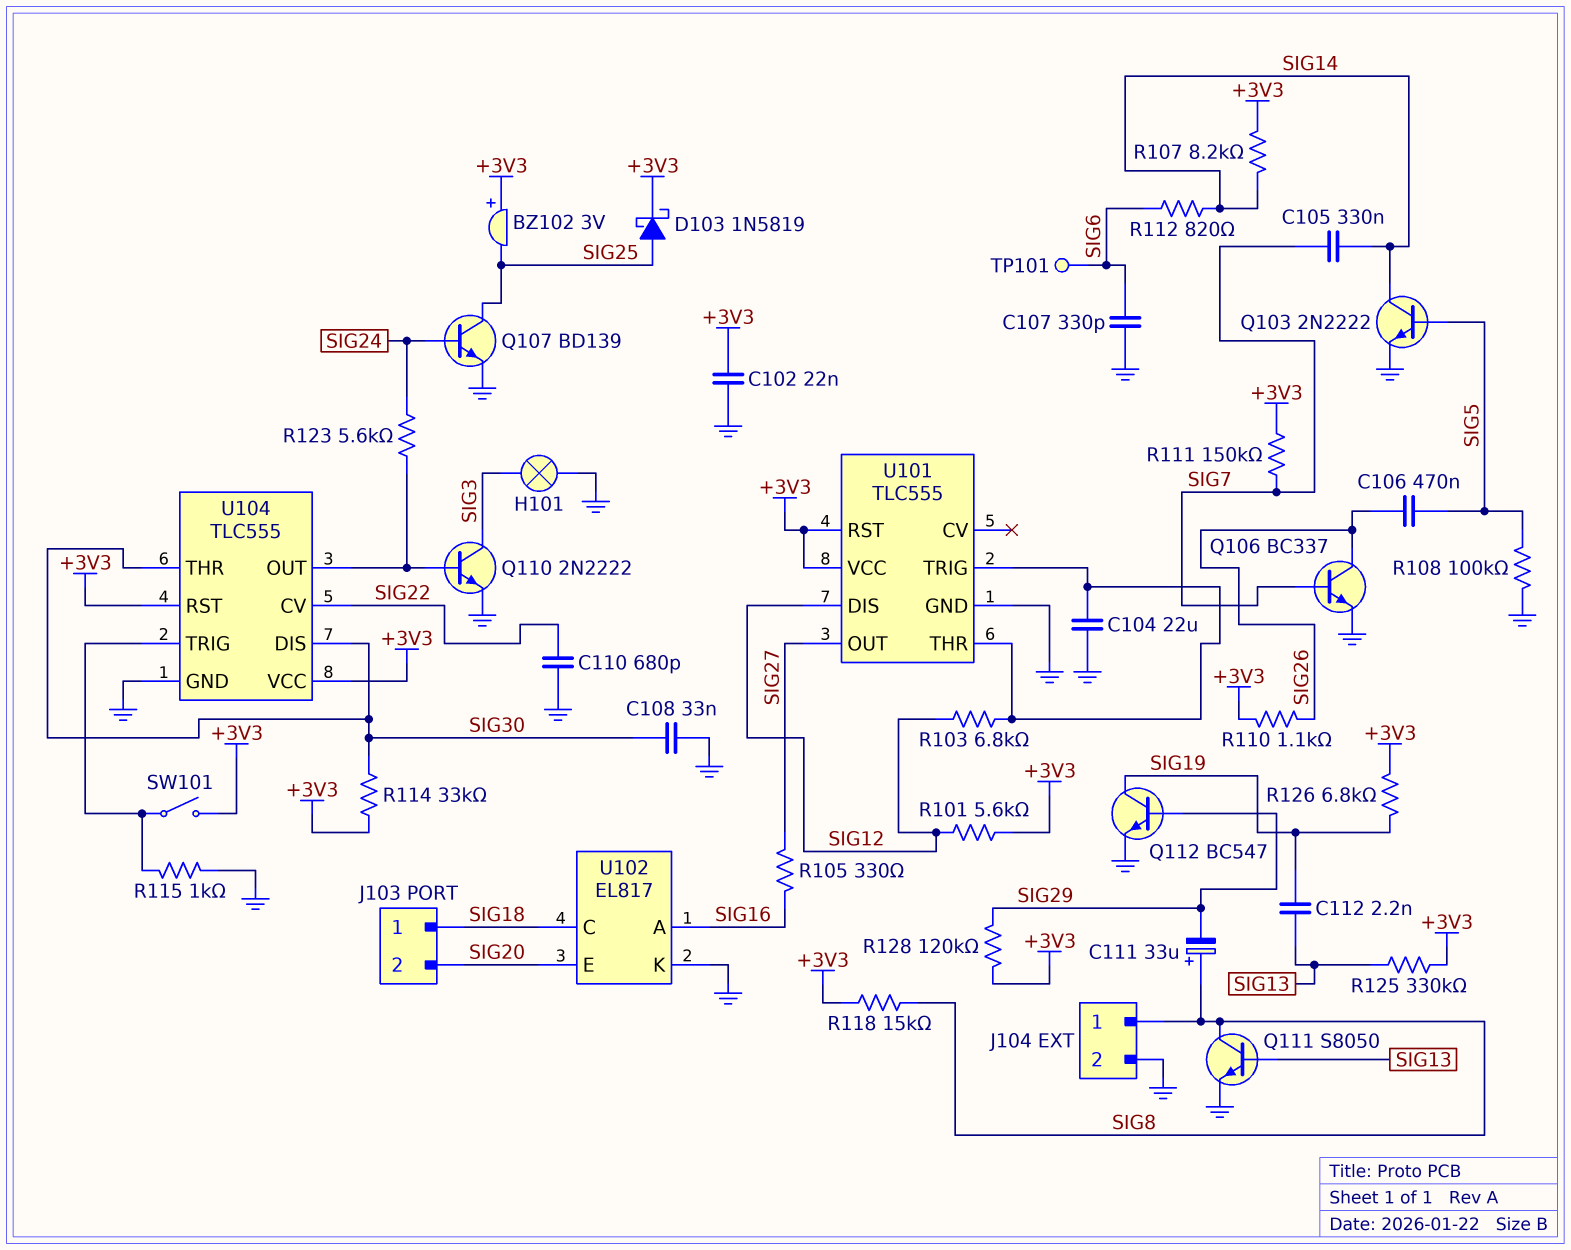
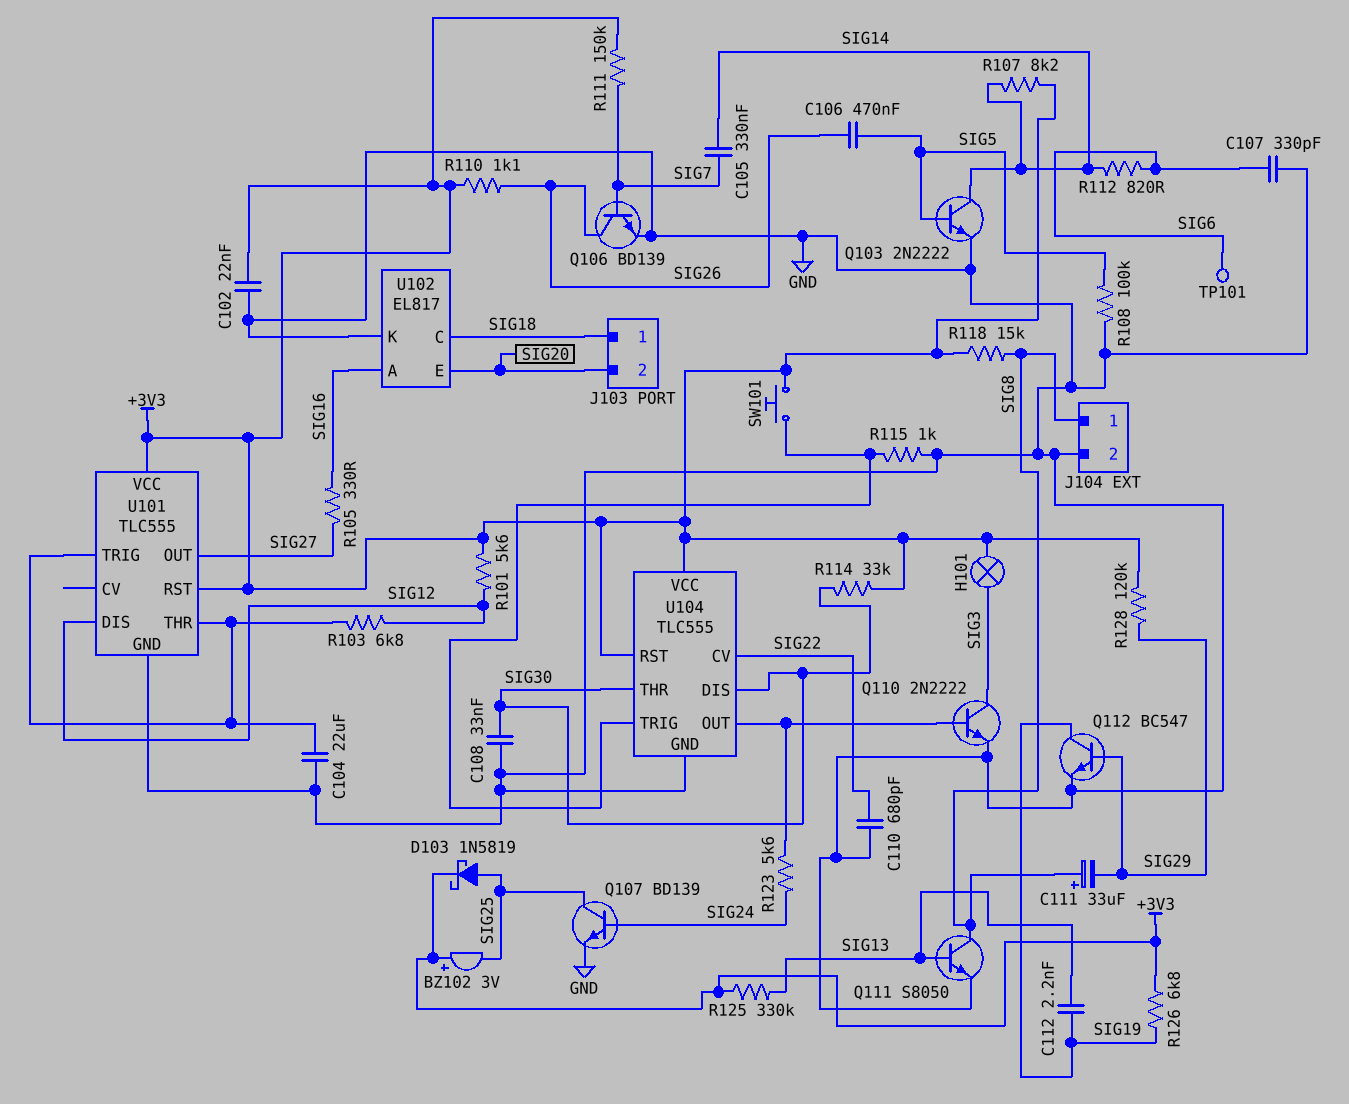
H101: lamp (GND, SIG3) -> lamp (+3V3, SIG3)
Q106: NPN BC337 (B SIG7, C SIG26, E GND) -> NPN BD139 (B SIG7, C SIG26, E GND)
SW101: switch (+3V3, U104/TRIG) -> button (+3V3, U104/TRIG)

